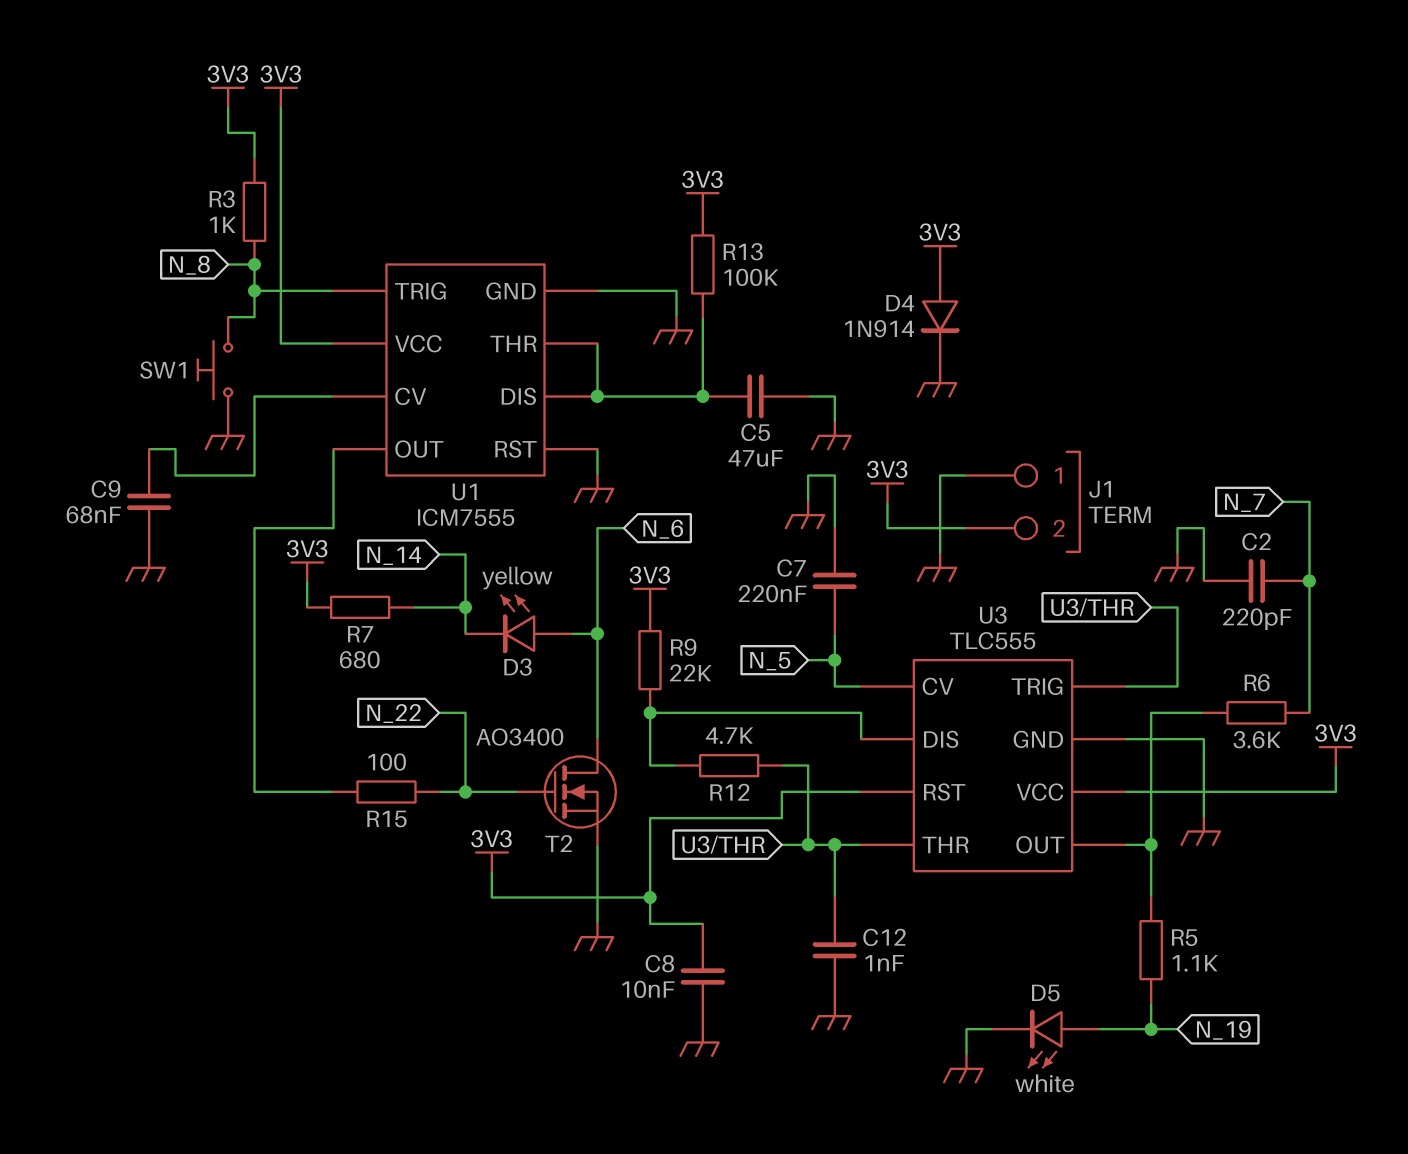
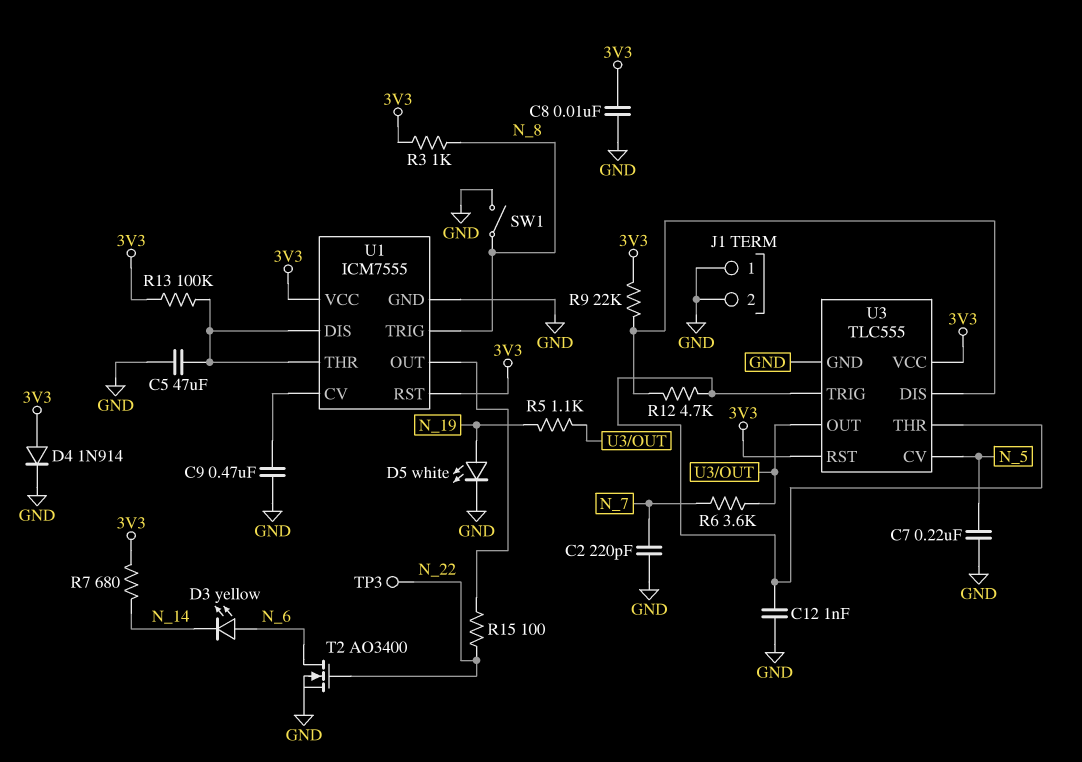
C9: 68nF (GND, U1/CV) -> 470nF (GND, U1/CV)
J1 pin 2: 3V3 -> GND
SW1: button (GND, N_8) -> switch (GND, N_8)
TP3: none -> test point (N_22)
U1 pin RST: GND -> 3V3

